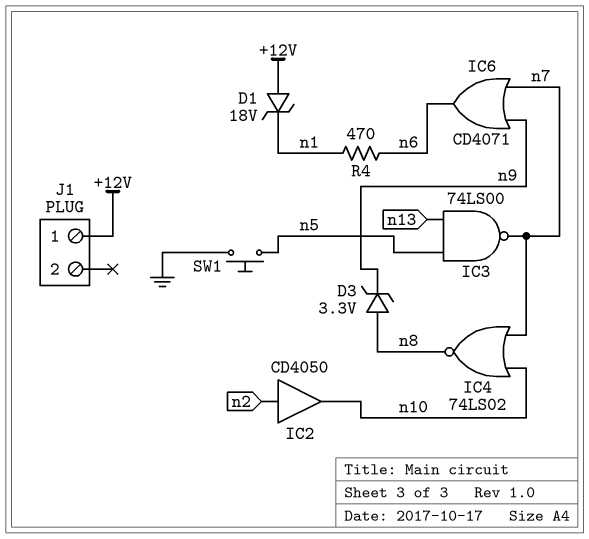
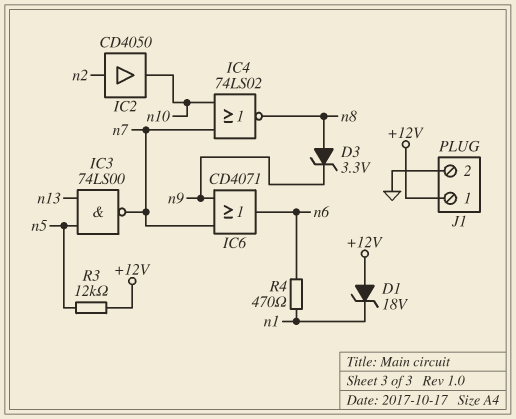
J1 pin 2: none -> GND
R3: none -> 12k (+12V, n5)
SW1: button (GND, n5) -> none

